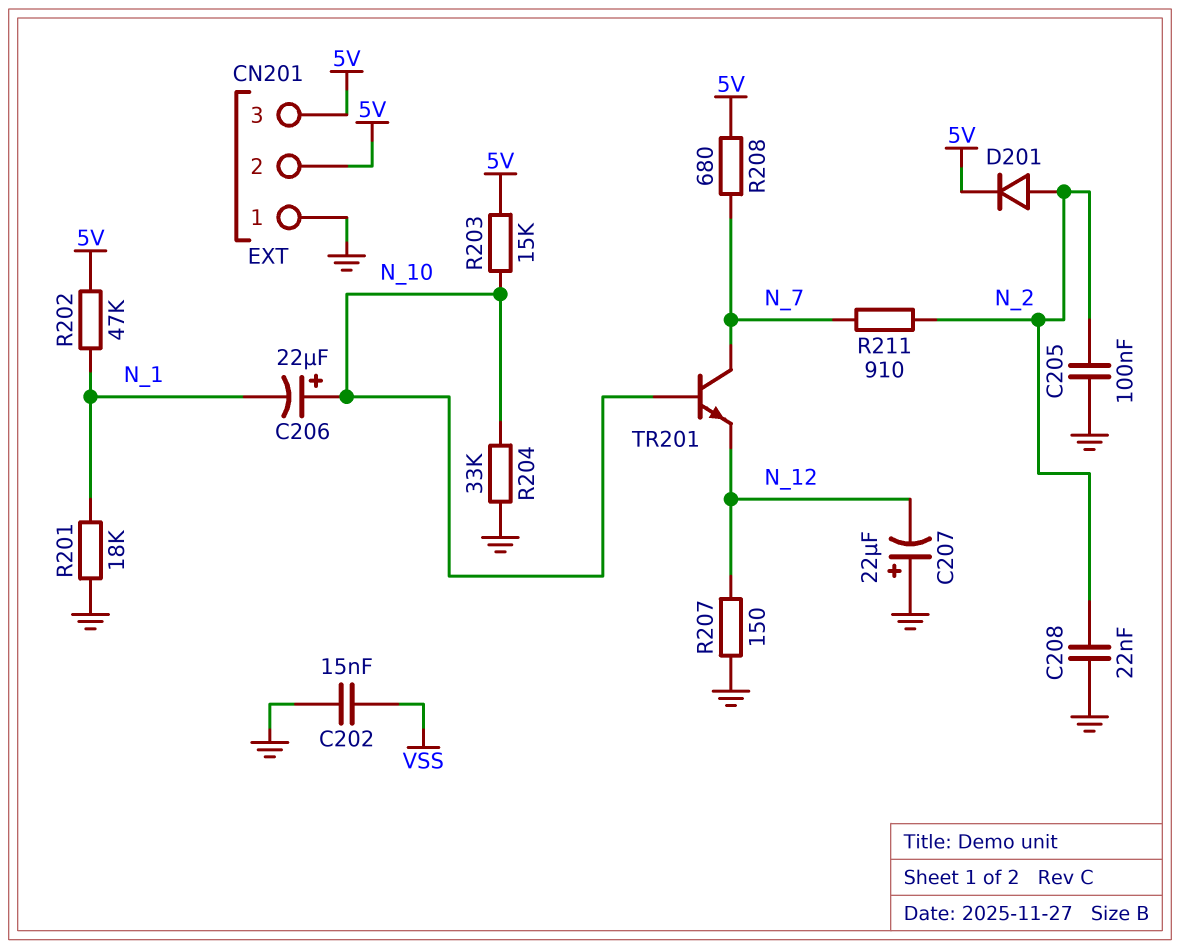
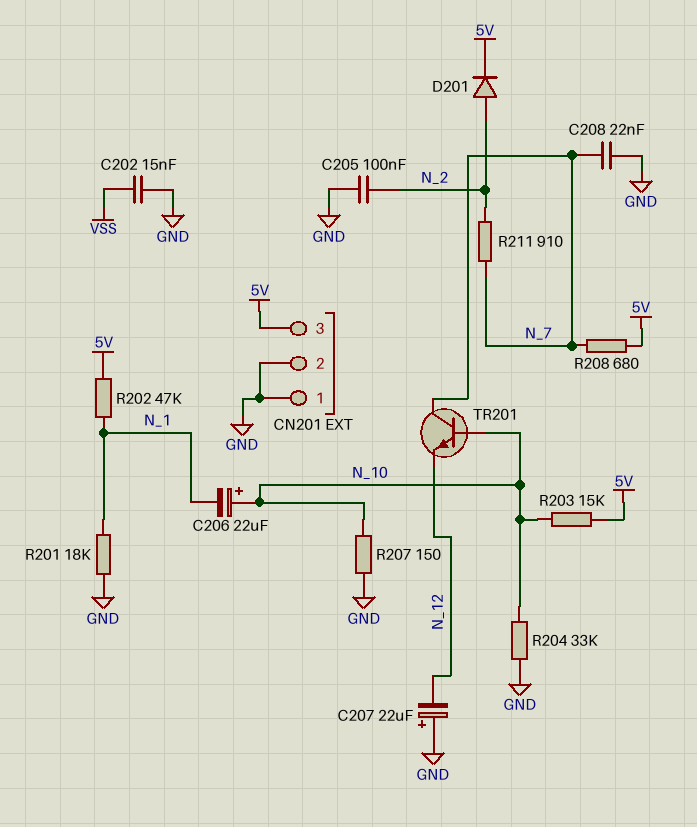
C208: 22nF (GND, N_2) -> 22nF (GND, N_7)
CN201 pin 2: 5V -> GND
R207: 150 (GND, N_12) -> 150 (GND, N_10)

